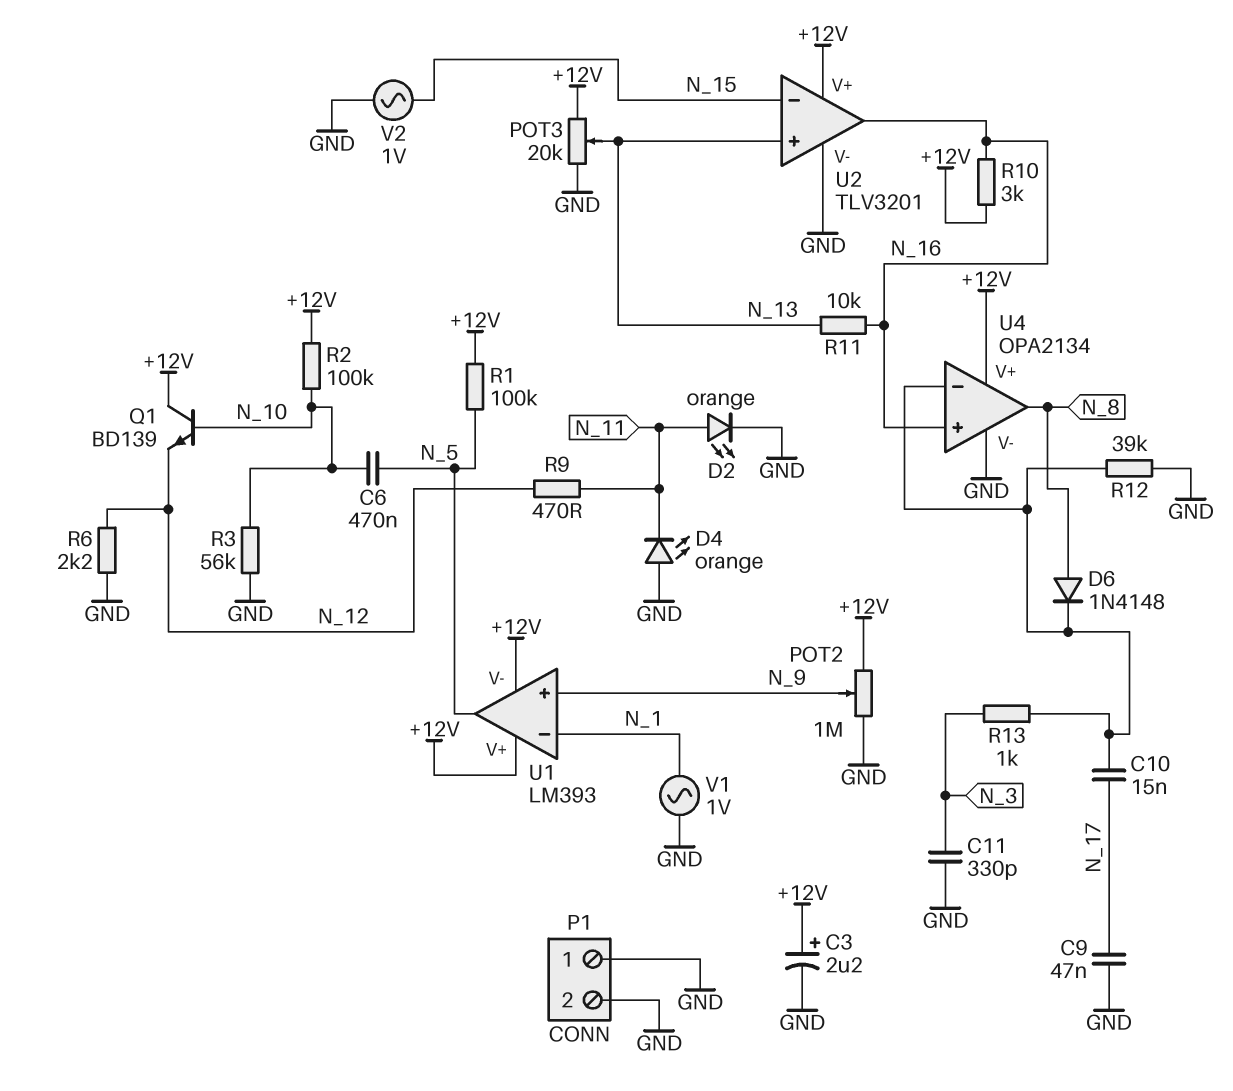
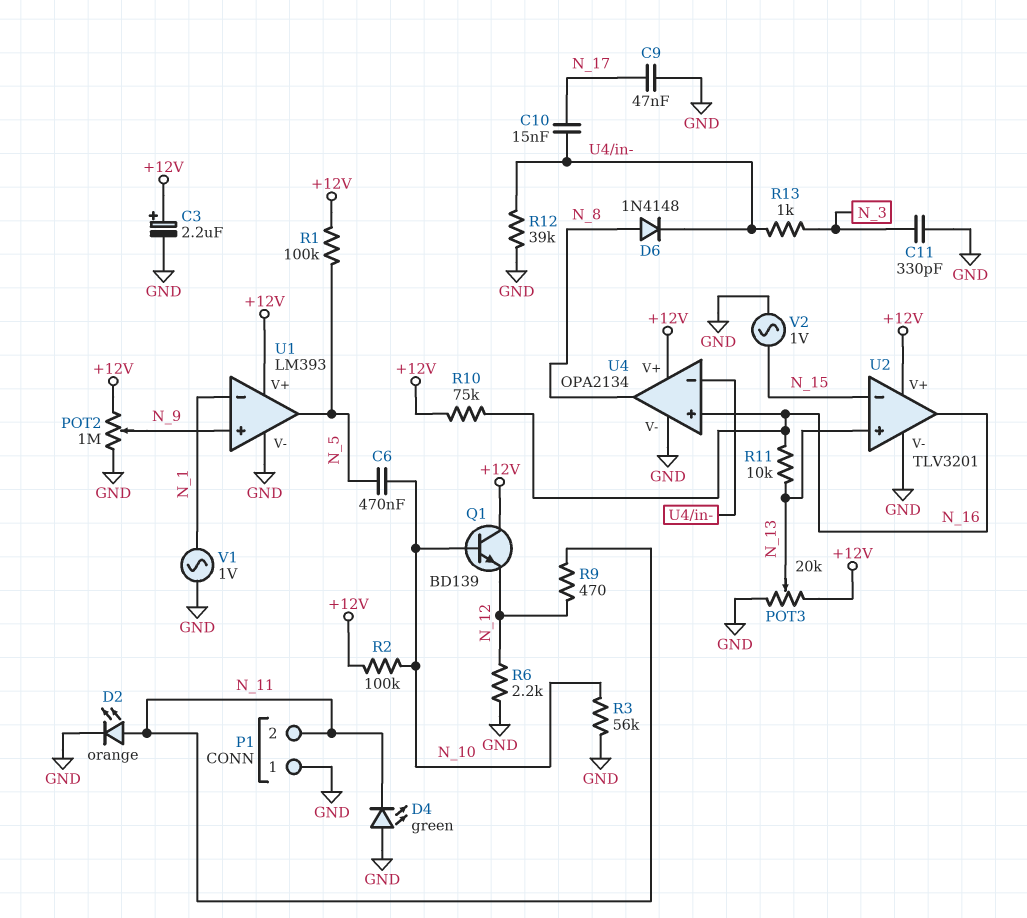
D4: LED orange (A GND, K N_11) -> LED green (A GND, K N_11)
P1 pin 2: GND -> N_11
R10: 3k (+12V, N_16) -> 75k (+12V, N_16)
U1 pin V-: +12V -> GND

